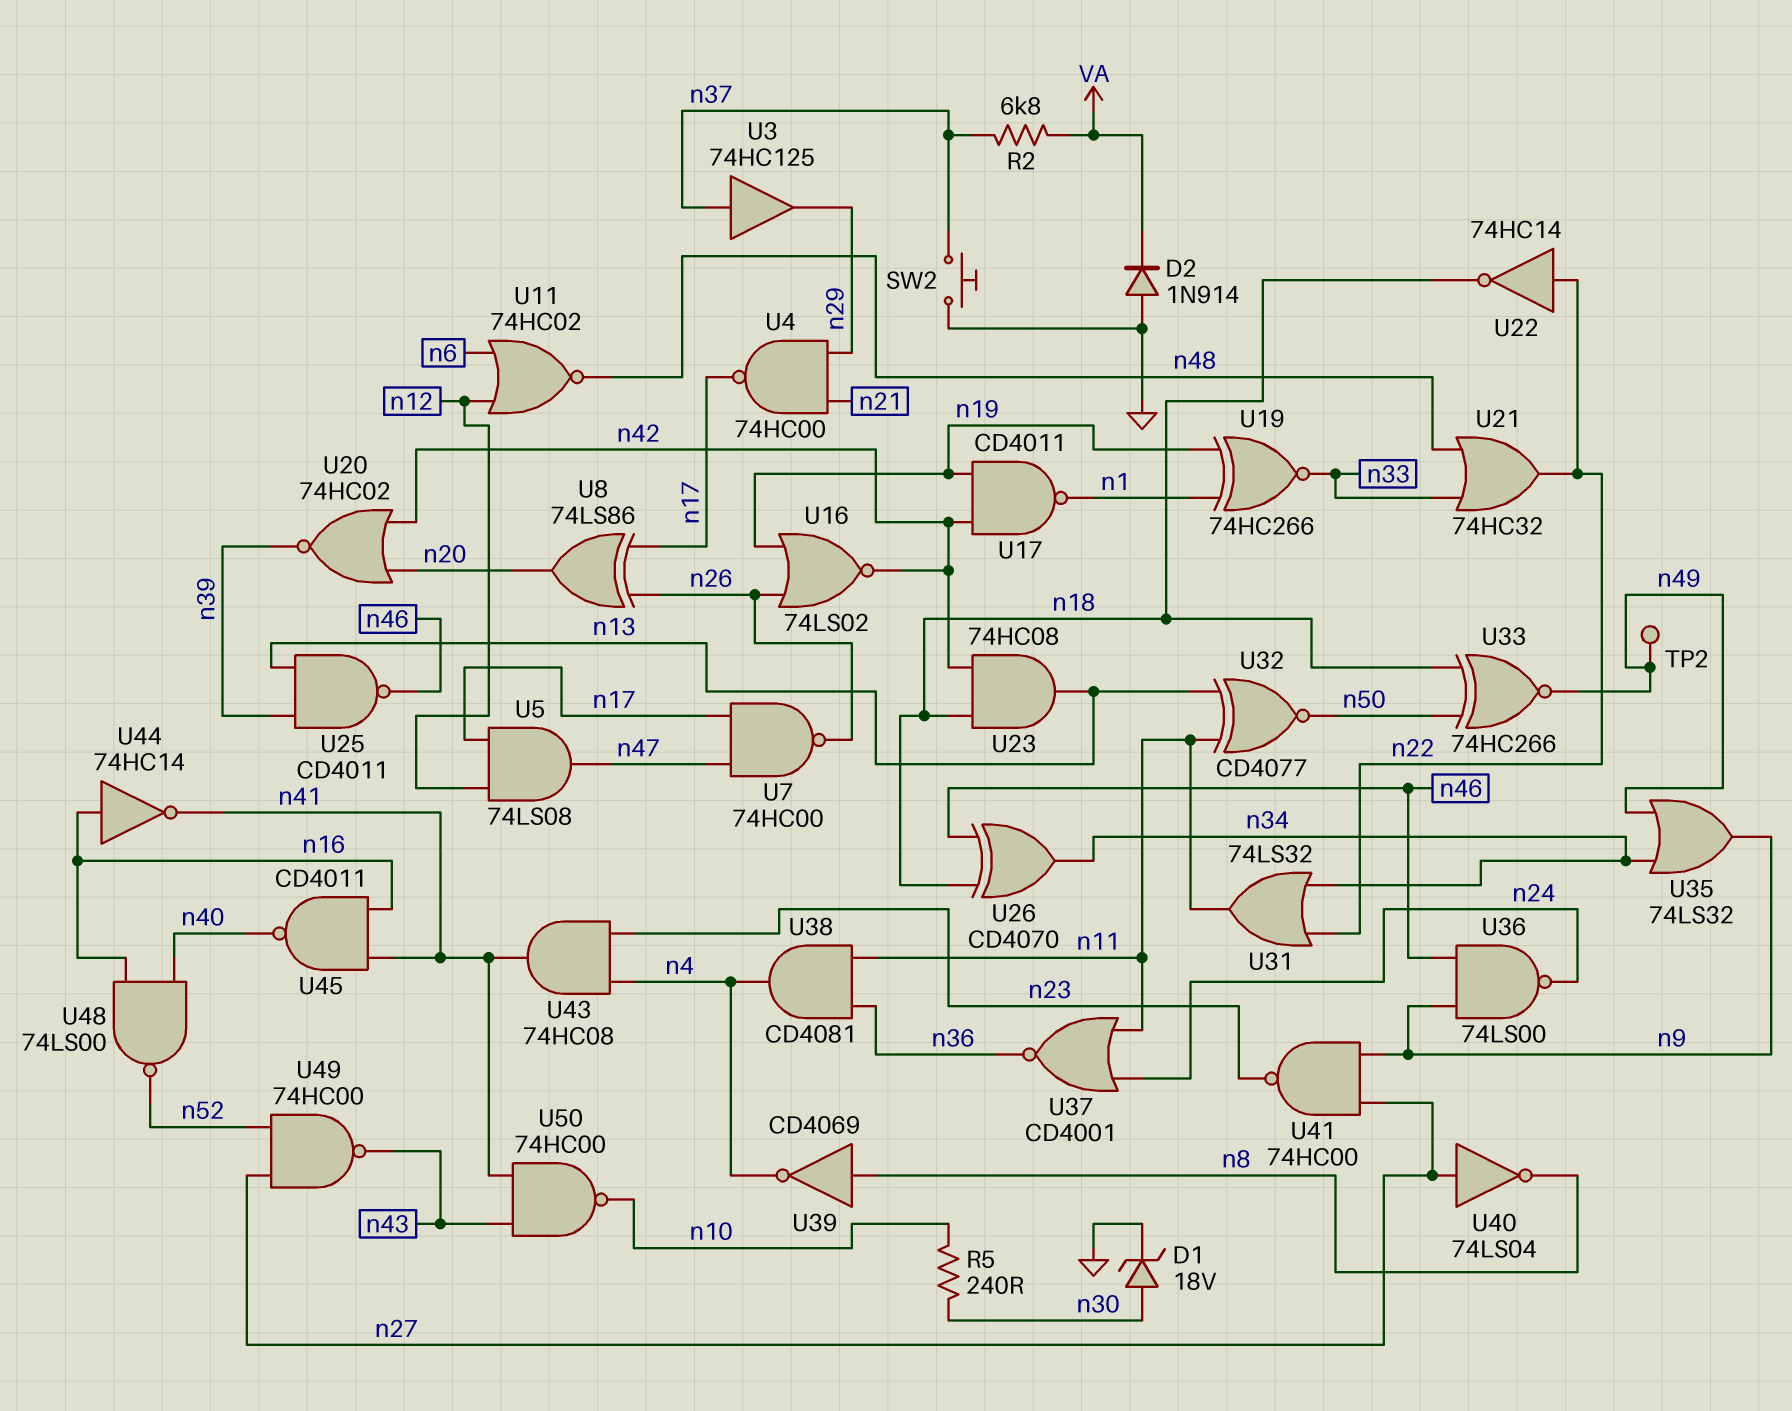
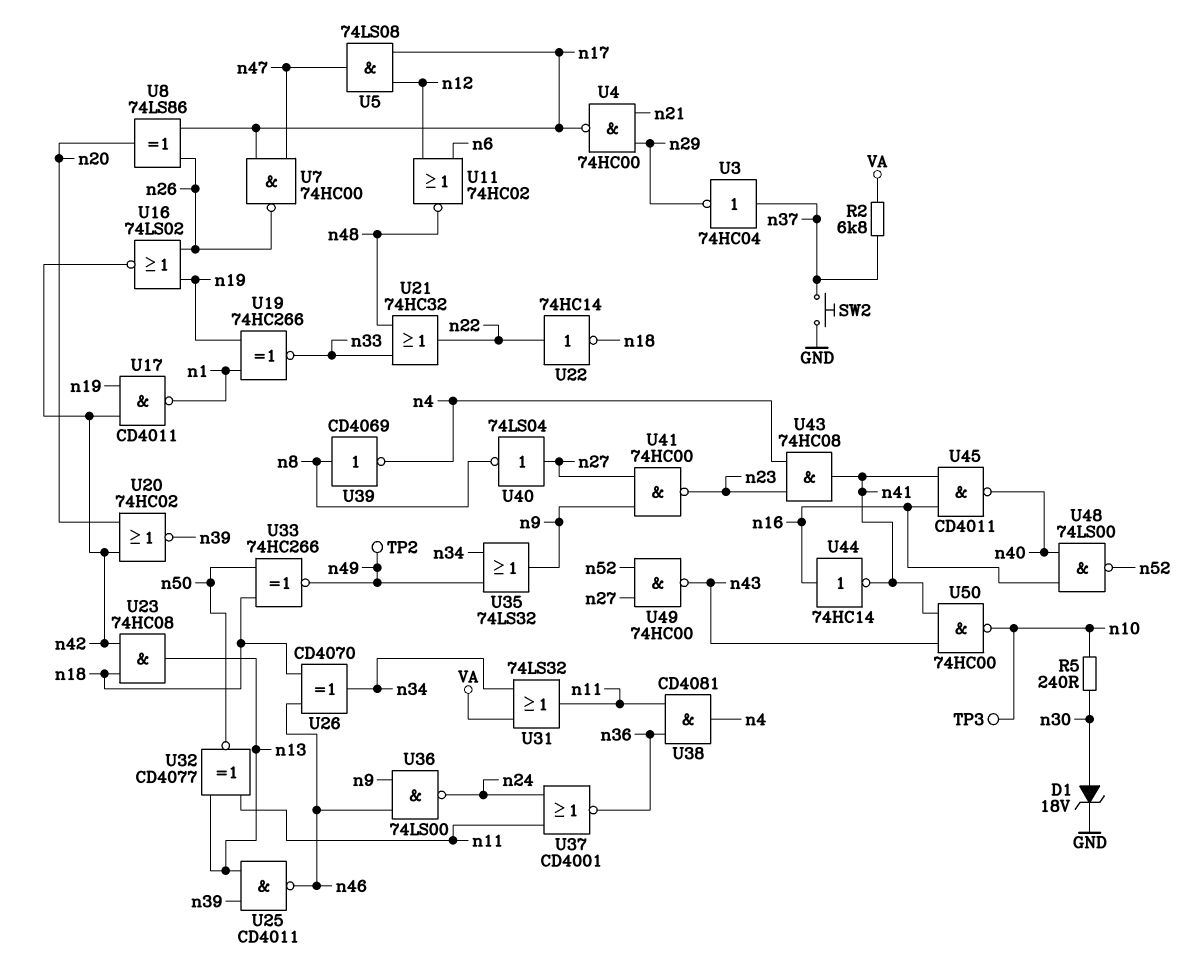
D2: diode 1N914 (A GND, K VA) -> none
TP3: none -> test point (n10)
U3: buffer 74HC125 (in n37, out n29) -> NOT 74HC04 (in n37, out n29)
U31: OR 74LS32 (in n22, in n34, out n11) -> OR 74LS32 (in VA, in n34, out n11)

